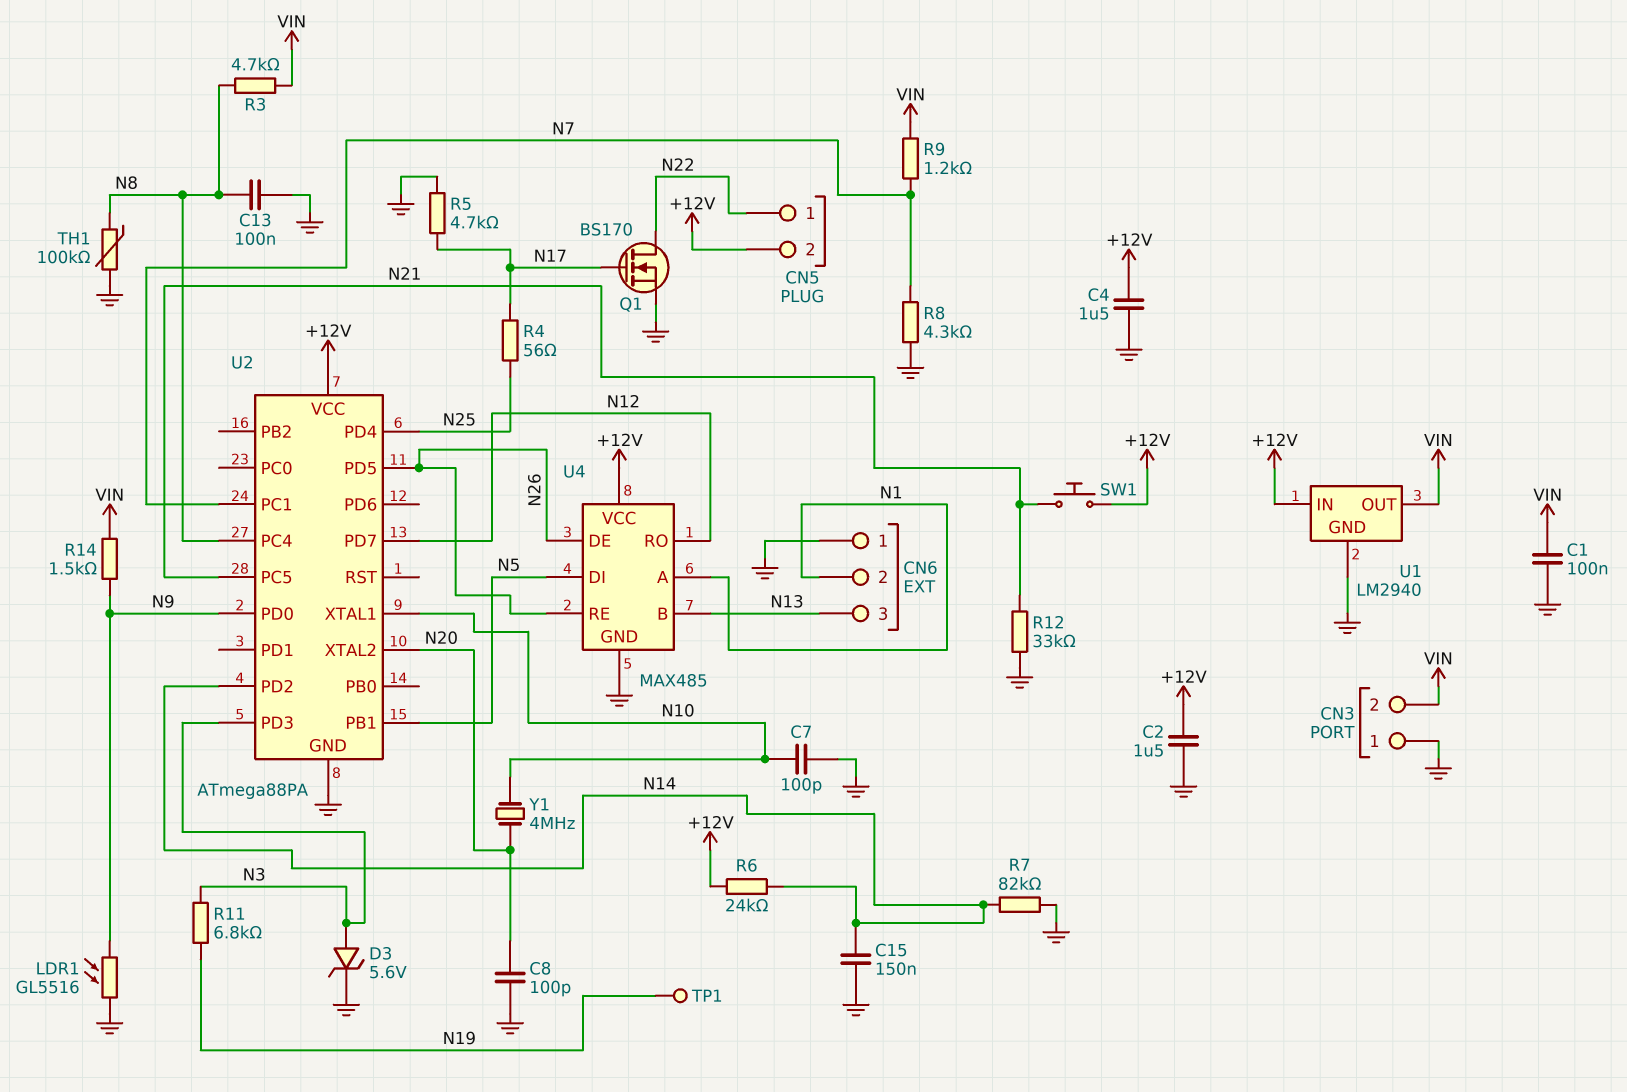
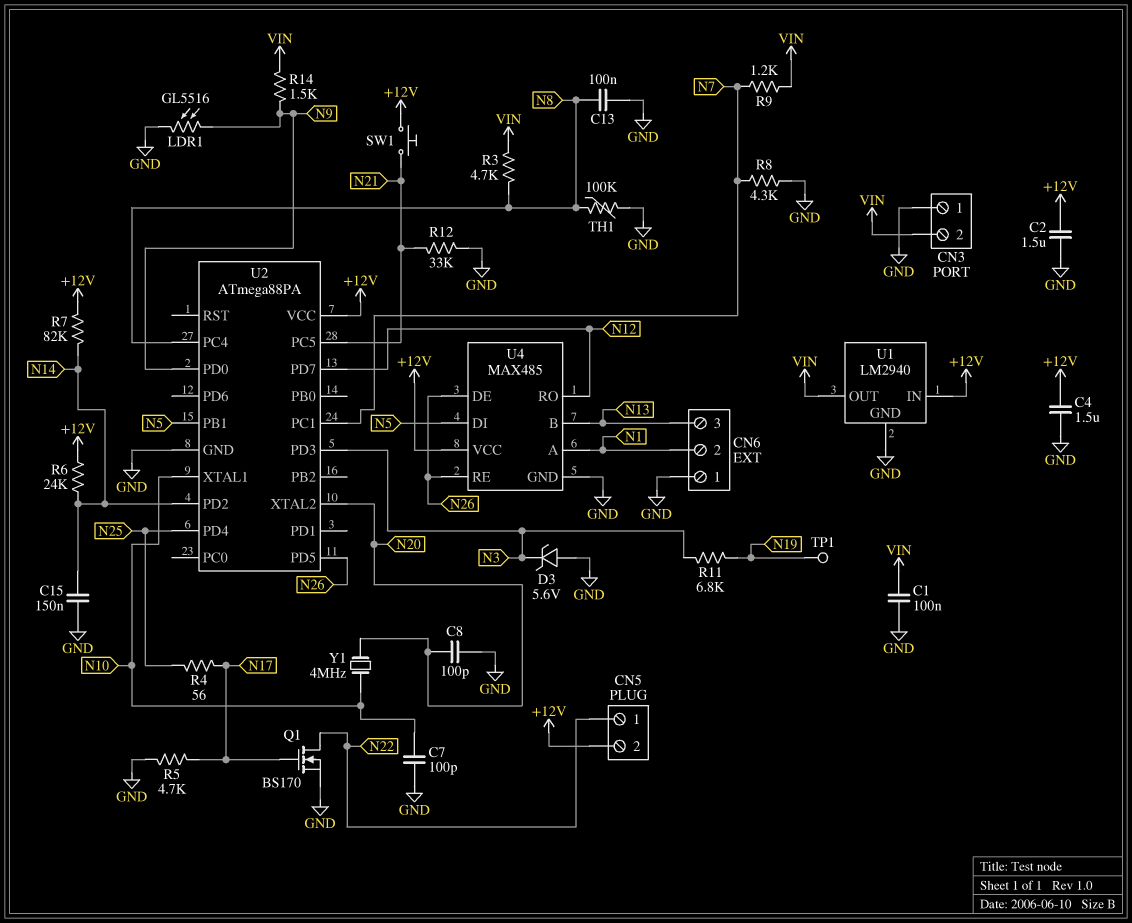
D3: zener 5.6V (A N3, K GND) -> zener 5.6V (A GND, K N3)
R7: 82k (GND, N14) -> 82k (+12V, N14)

